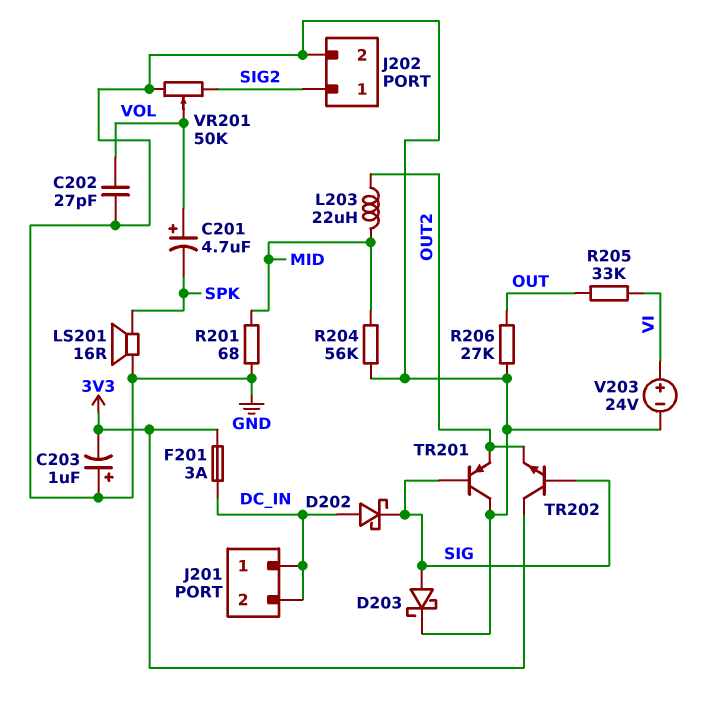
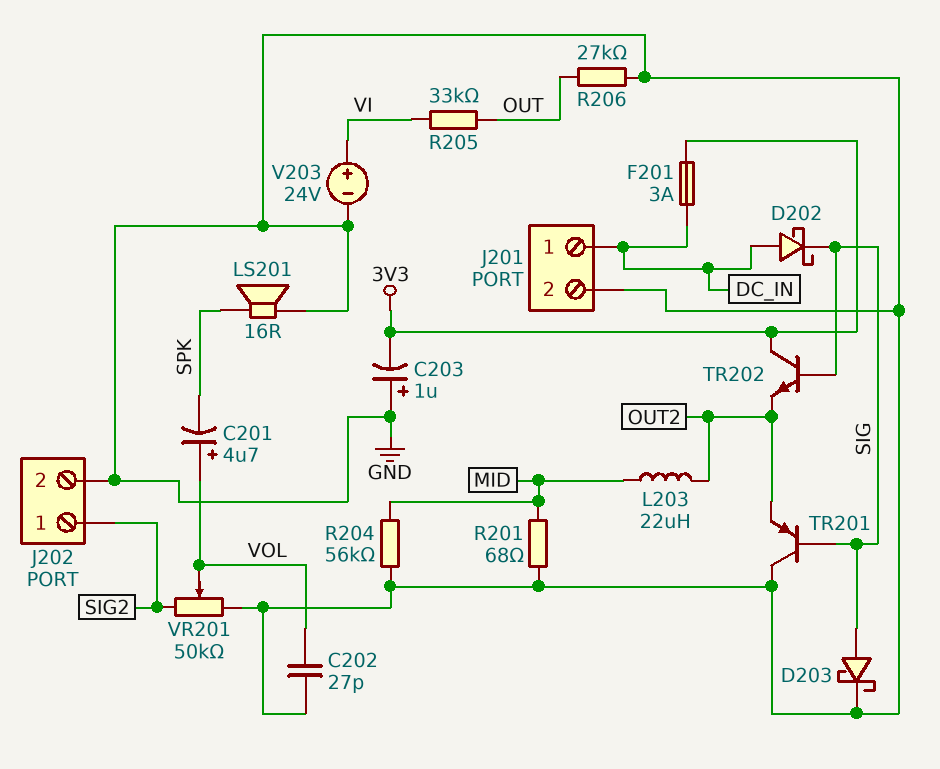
J201 pin 2: DC_IN -> GND

